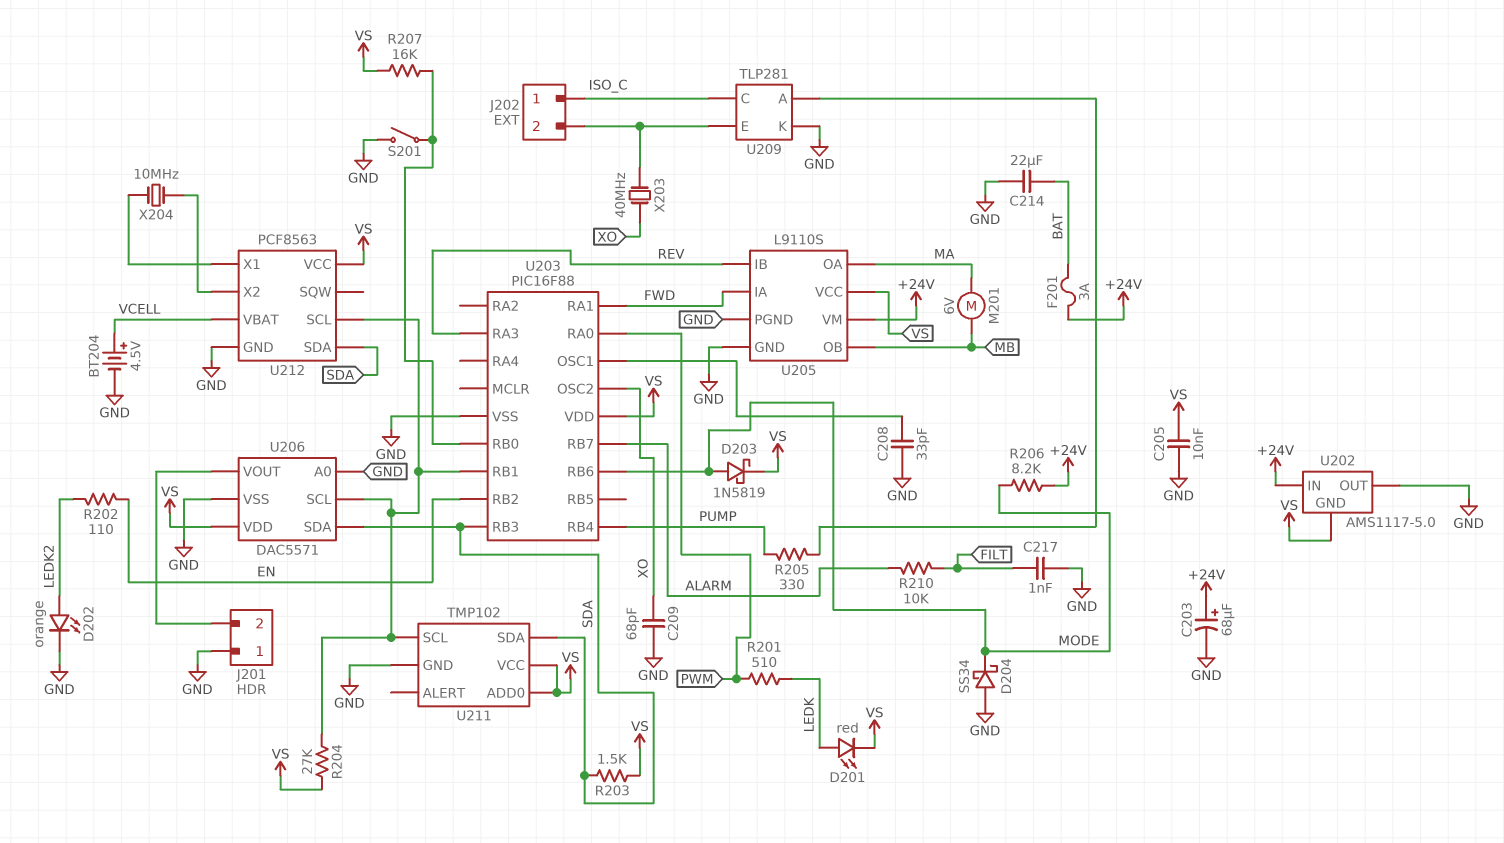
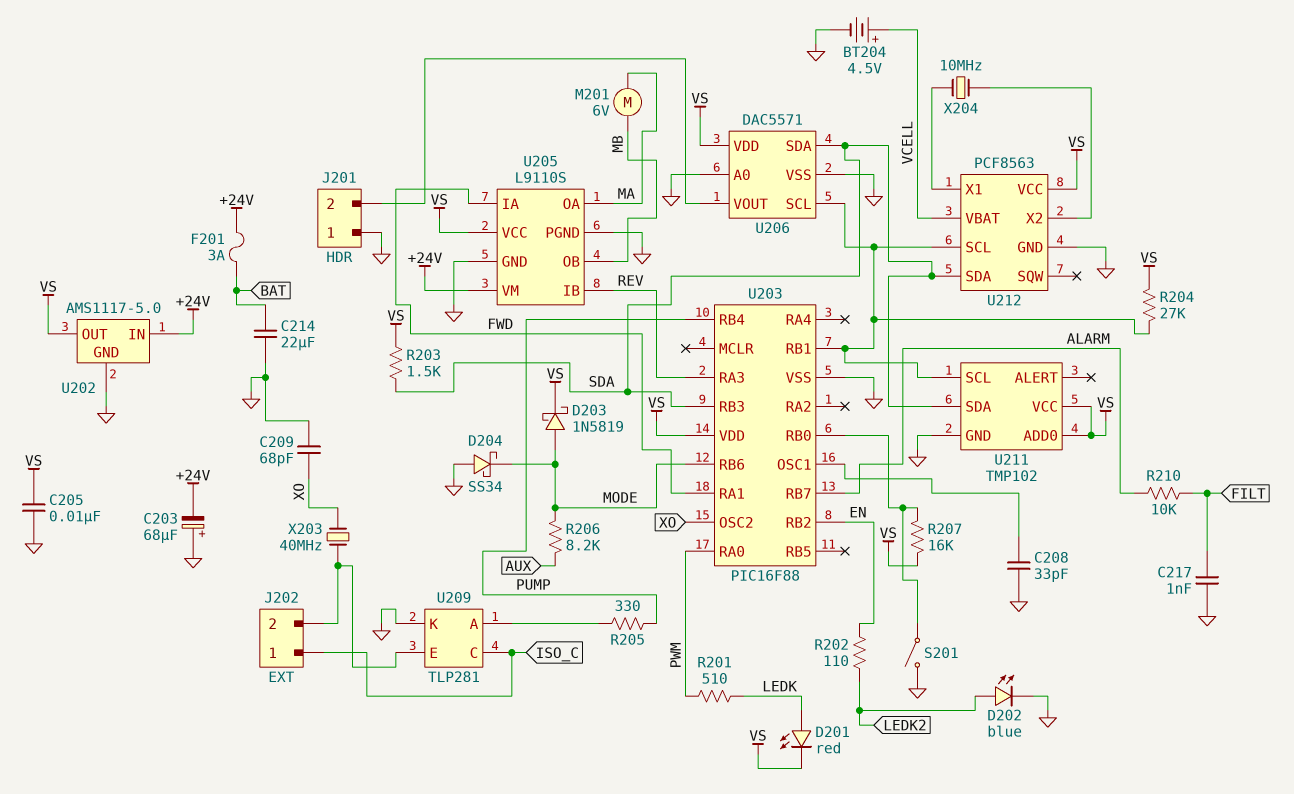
C203: 68uF (plus +24V, minus GND) -> 68uF (plus GND, minus +24V)
D202: LED orange (A LEDK2, K GND) -> LED blue (A LEDK2, K GND)
R206: 8.2k (+24V, MODE) -> 8.2k (AUX, MODE)
U202 pin GND: VS -> GND
U202 pin OUT: GND -> VS

